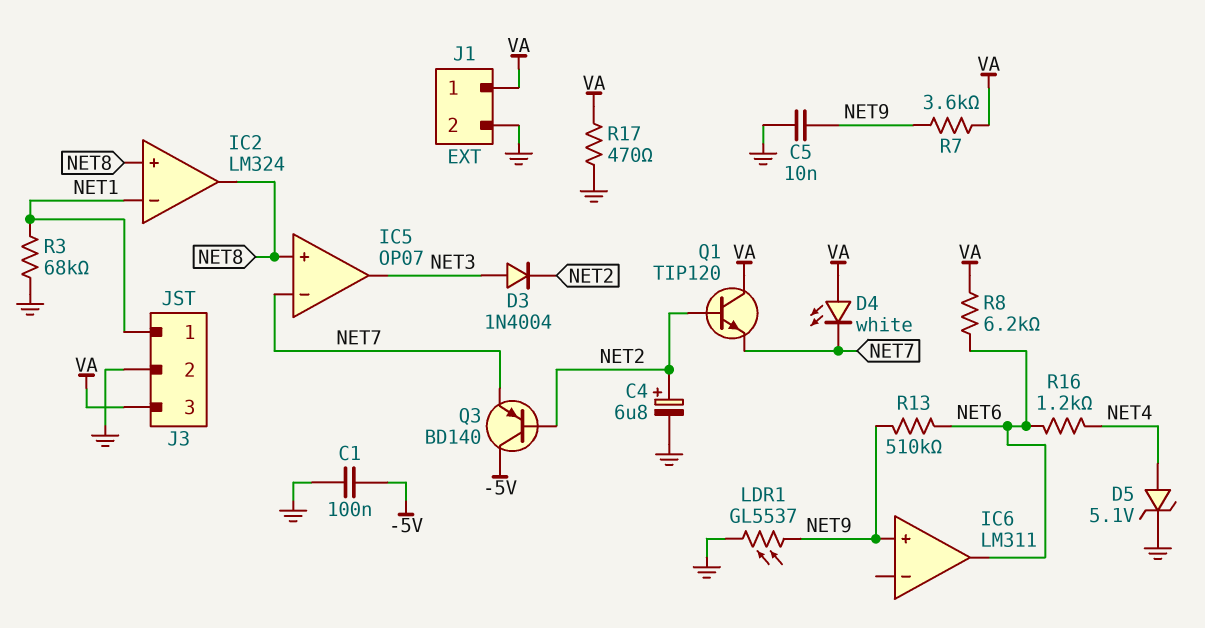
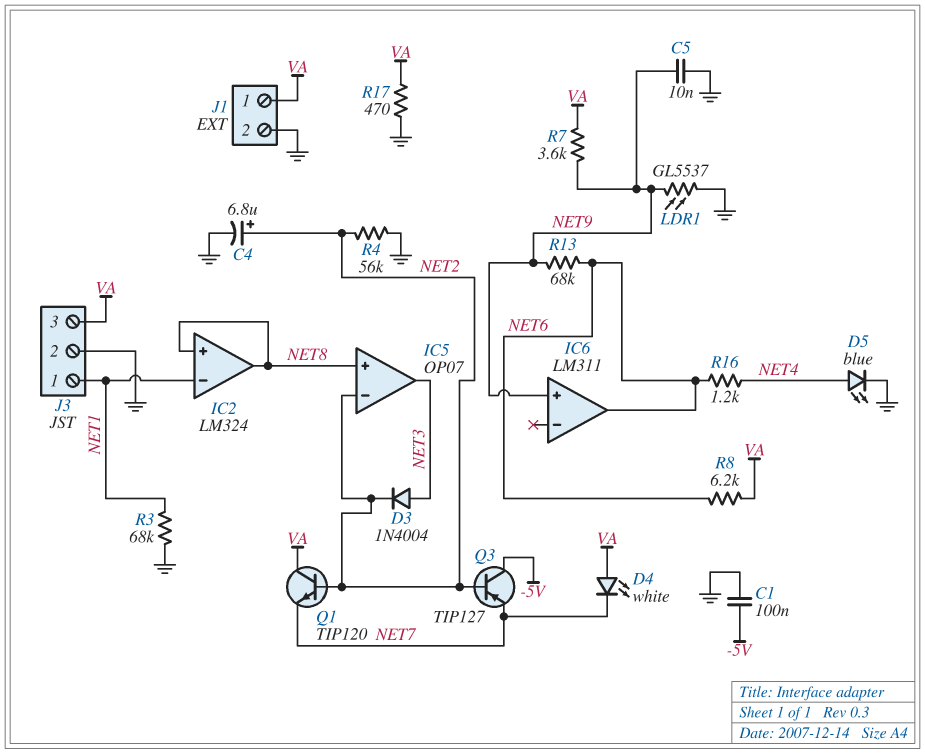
D5: zener 5.1V (A NET4, K GND) -> LED blue (A NET4, K GND)
IC5 pin in-: NET7 -> NET2
Q3: PNP BD140 (B NET2, C -5V, E NET7) -> PNP TIP127 (B NET2, C -5V, E NET7)
R4: none -> 56k (GND, NET2)
R13: 510k (NET6, NET9) -> 68k (NET6, NET9)

